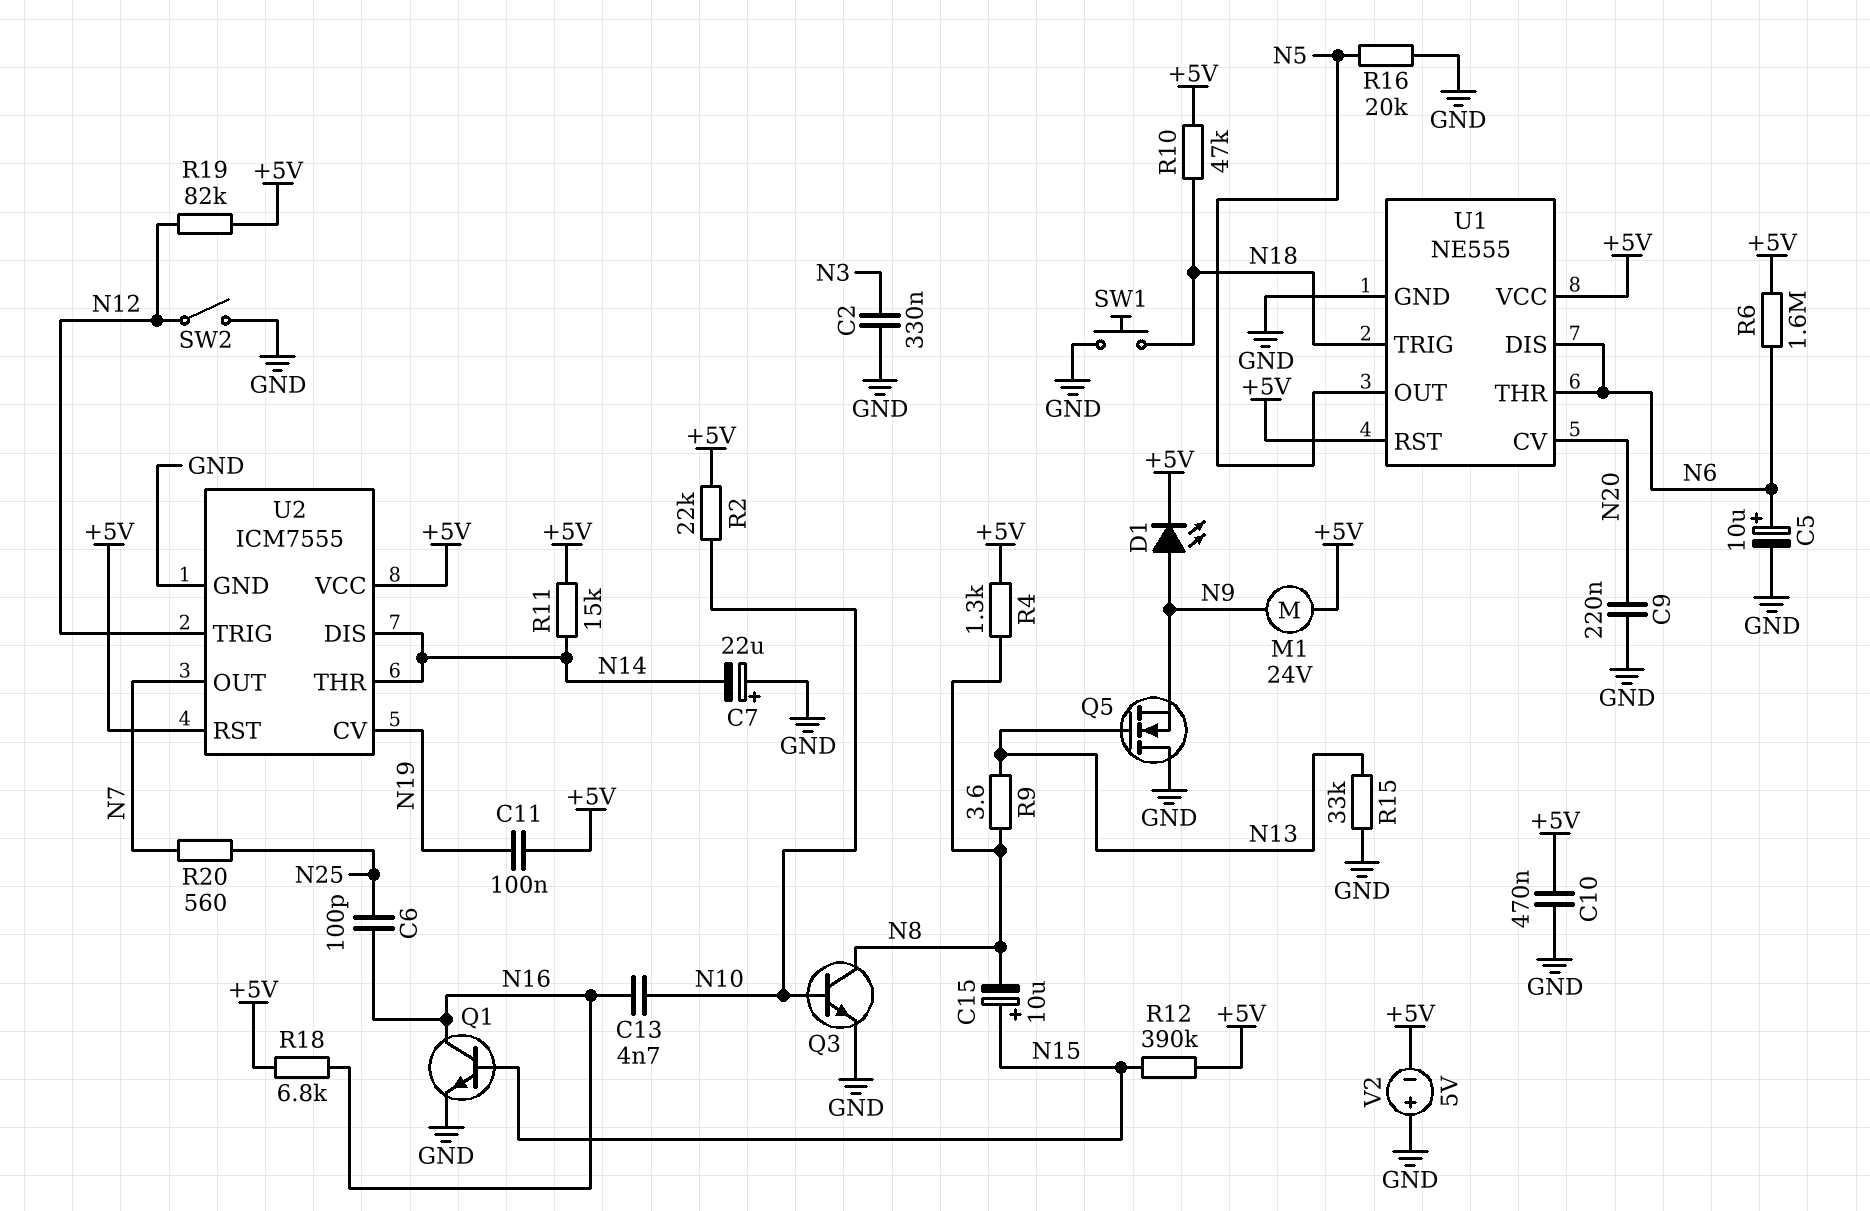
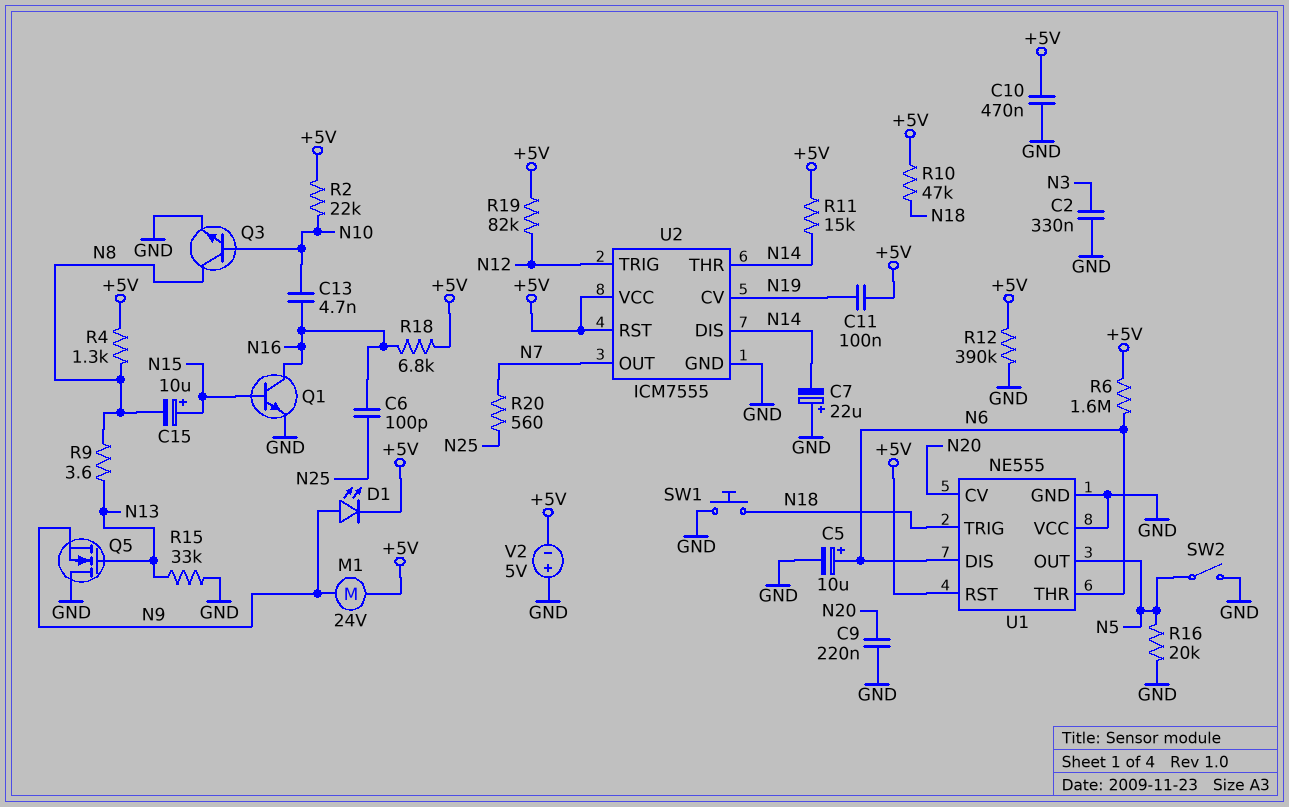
R12: 390k (+5V, N15) -> 390k (+5V, GND)
SW2: switch (GND, N12) -> switch (GND, N5)
U1 pin VCC: +5V -> GND

